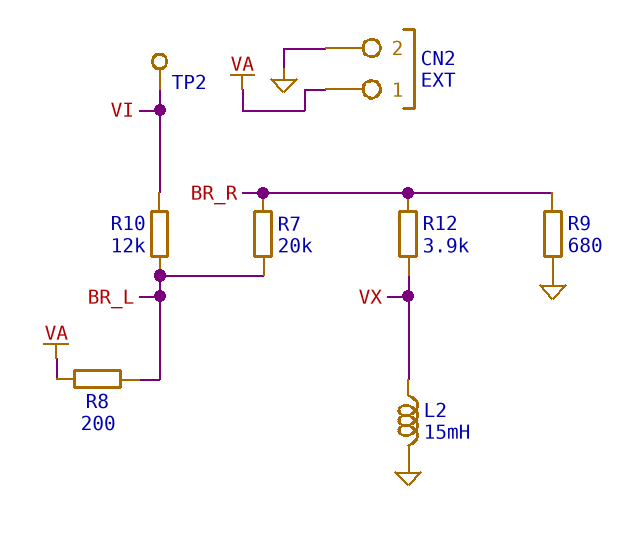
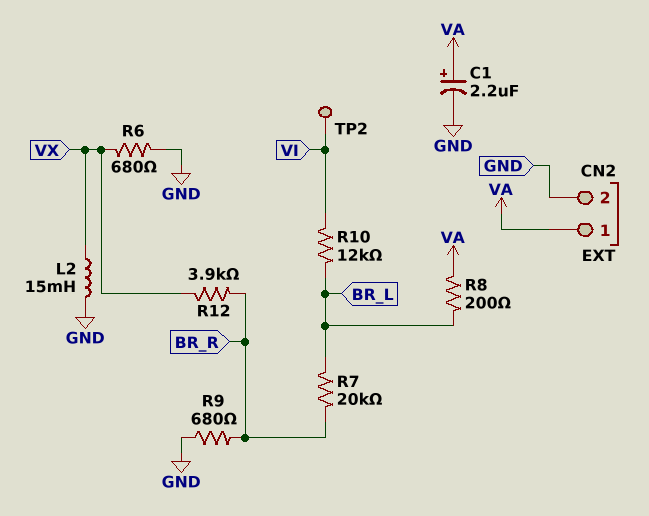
C1: none -> 2.2uF (plus VA, minus GND)
R6: none -> 680 (GND, VX)

